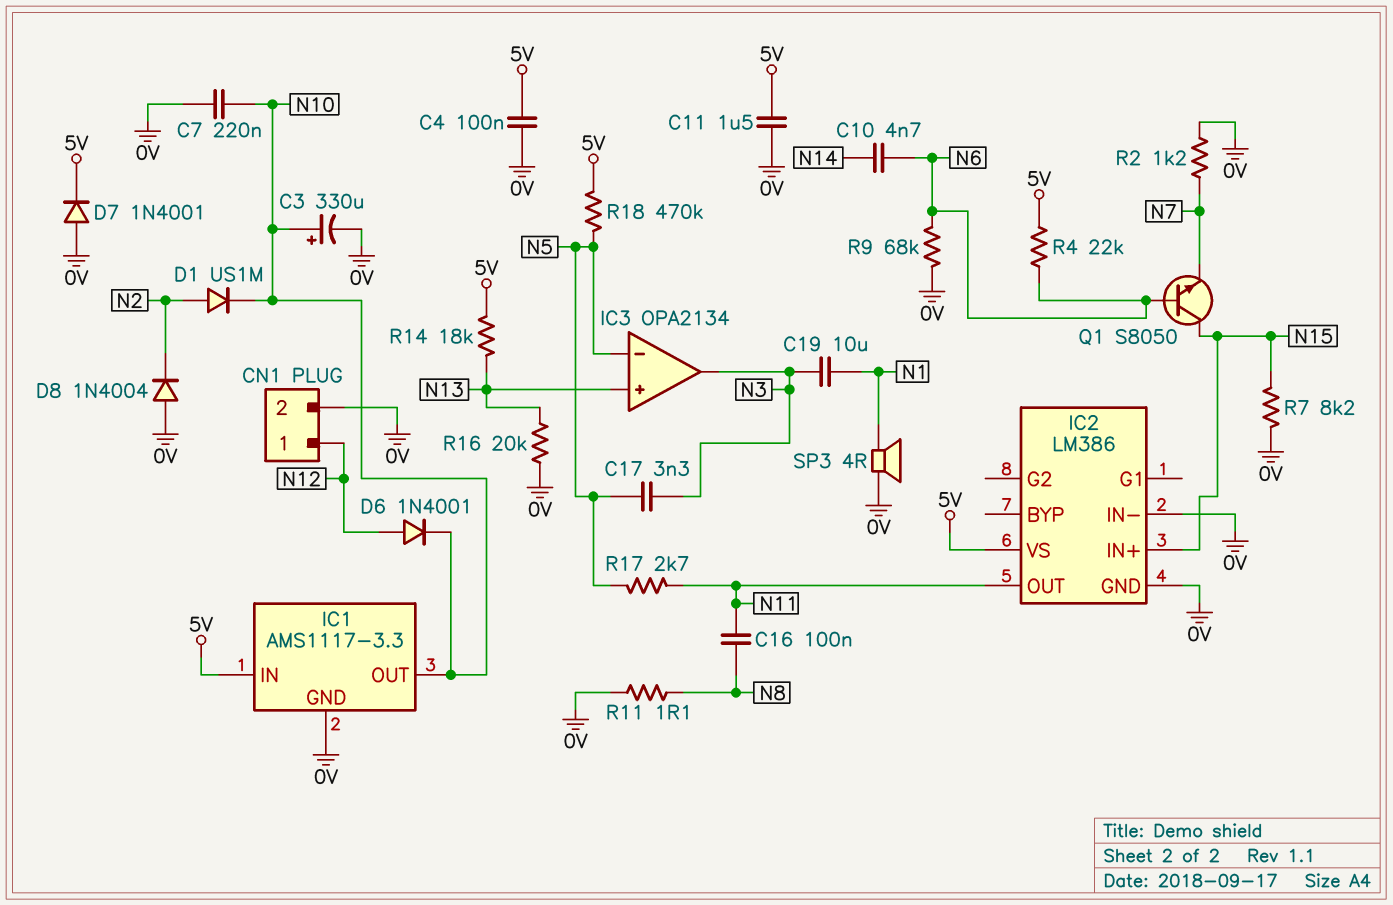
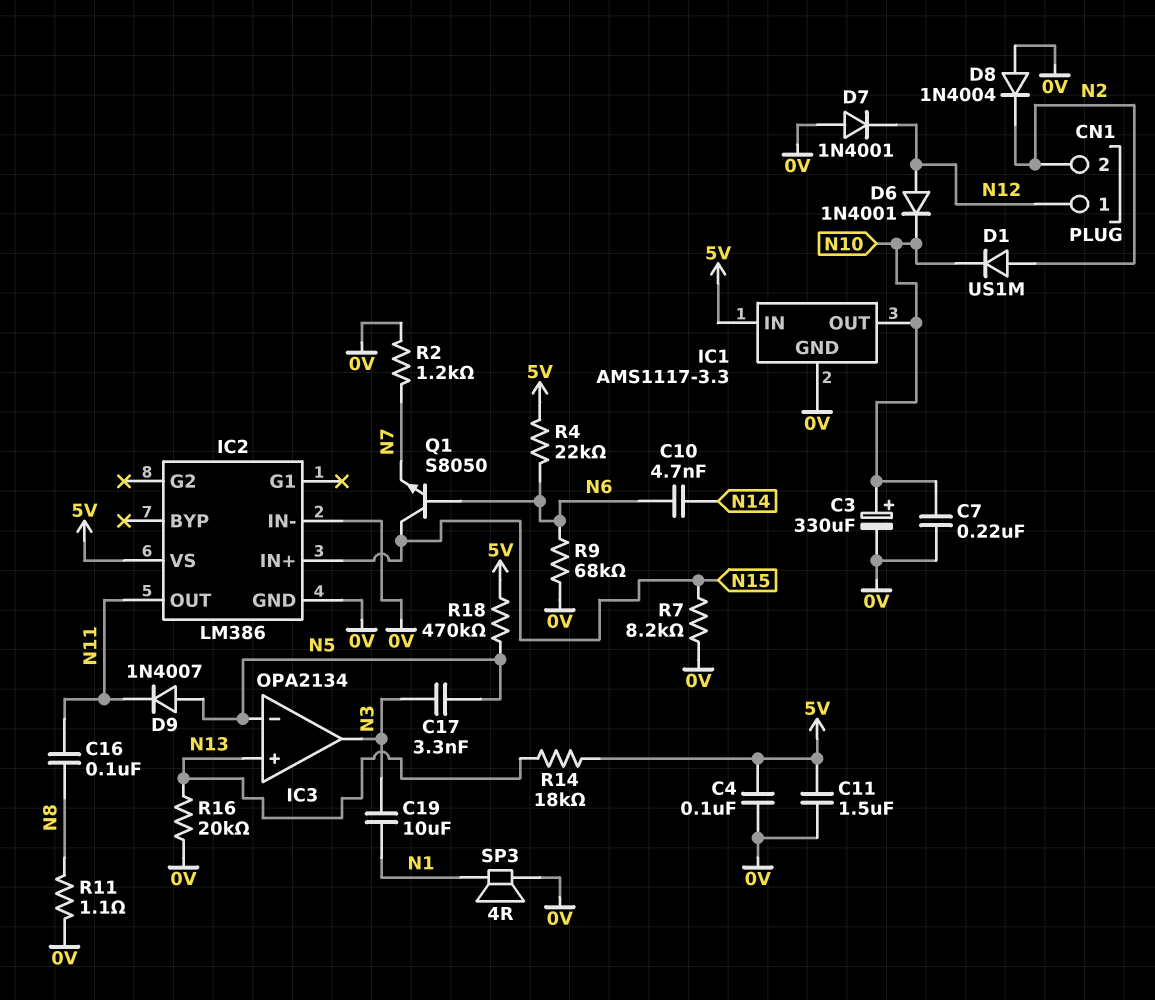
CN1 pin 2: 0V -> N2
D7: diode 1N4001 (A 0V, K 5V) -> diode 1N4001 (A 0V, K N12)
D9: none -> diode 1N4007 (A N5, K N11)
R17: 2.7k (N5, N11) -> none

